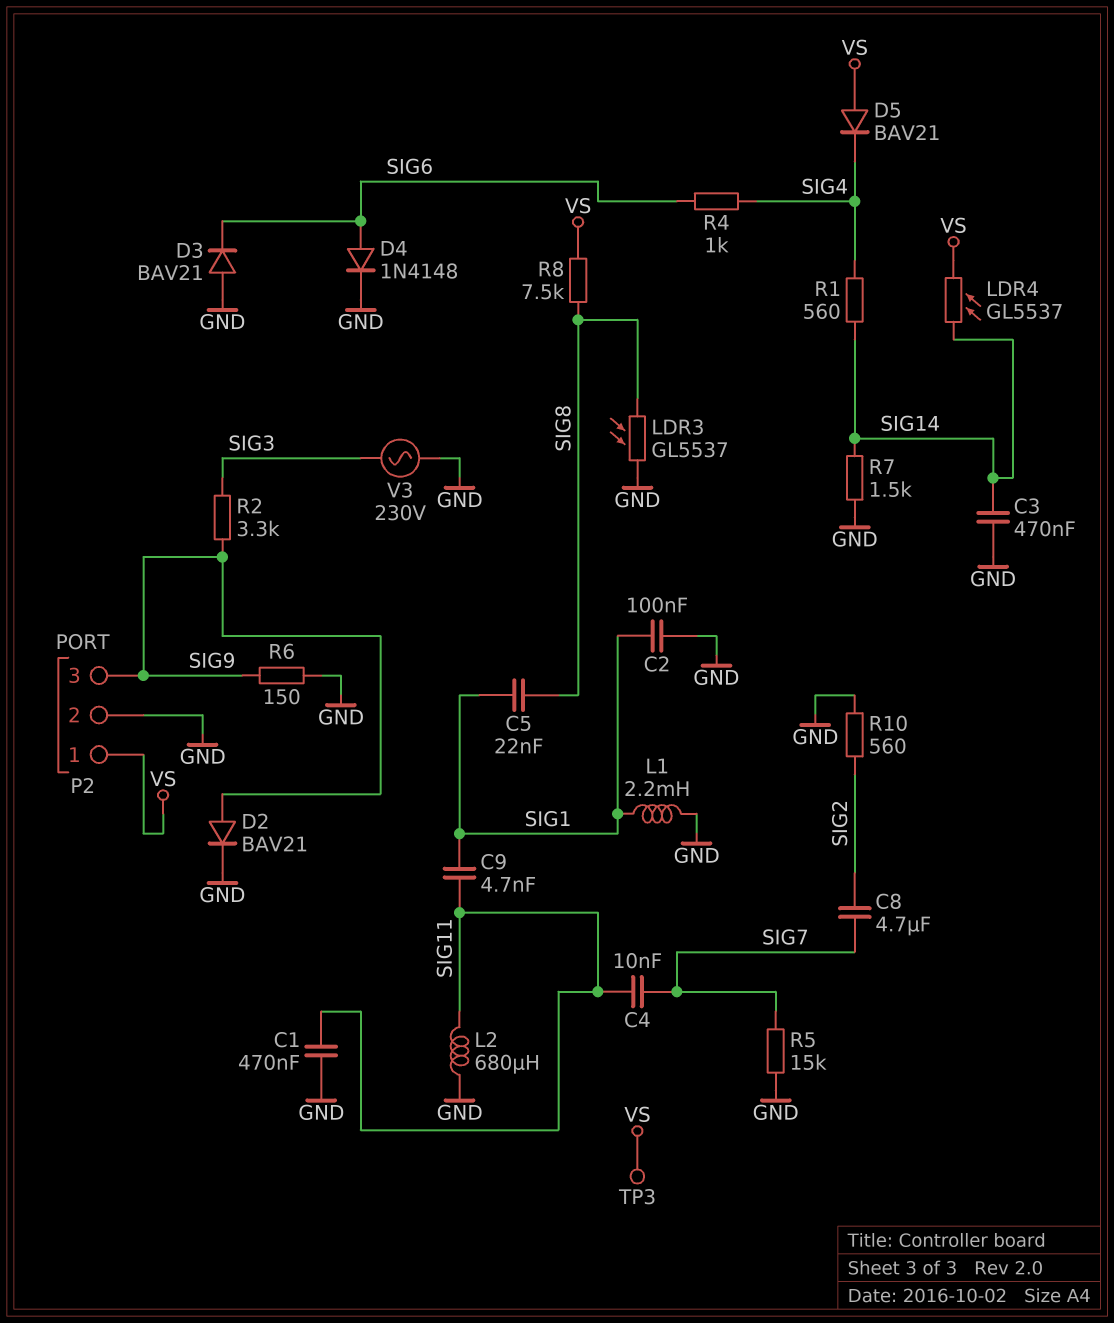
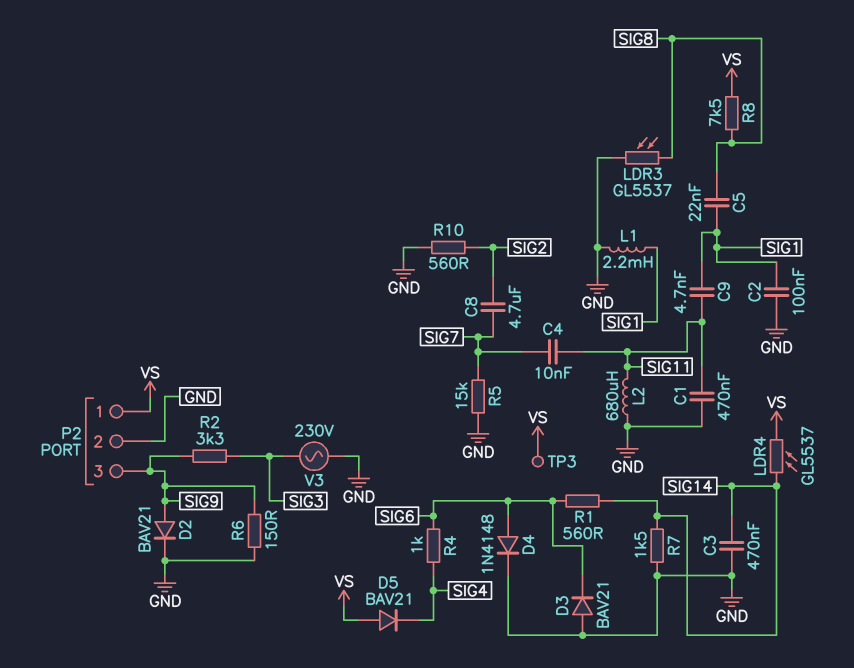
R1: 560 (SIG4, SIG14) -> 560 (SIG6, SIG14)

